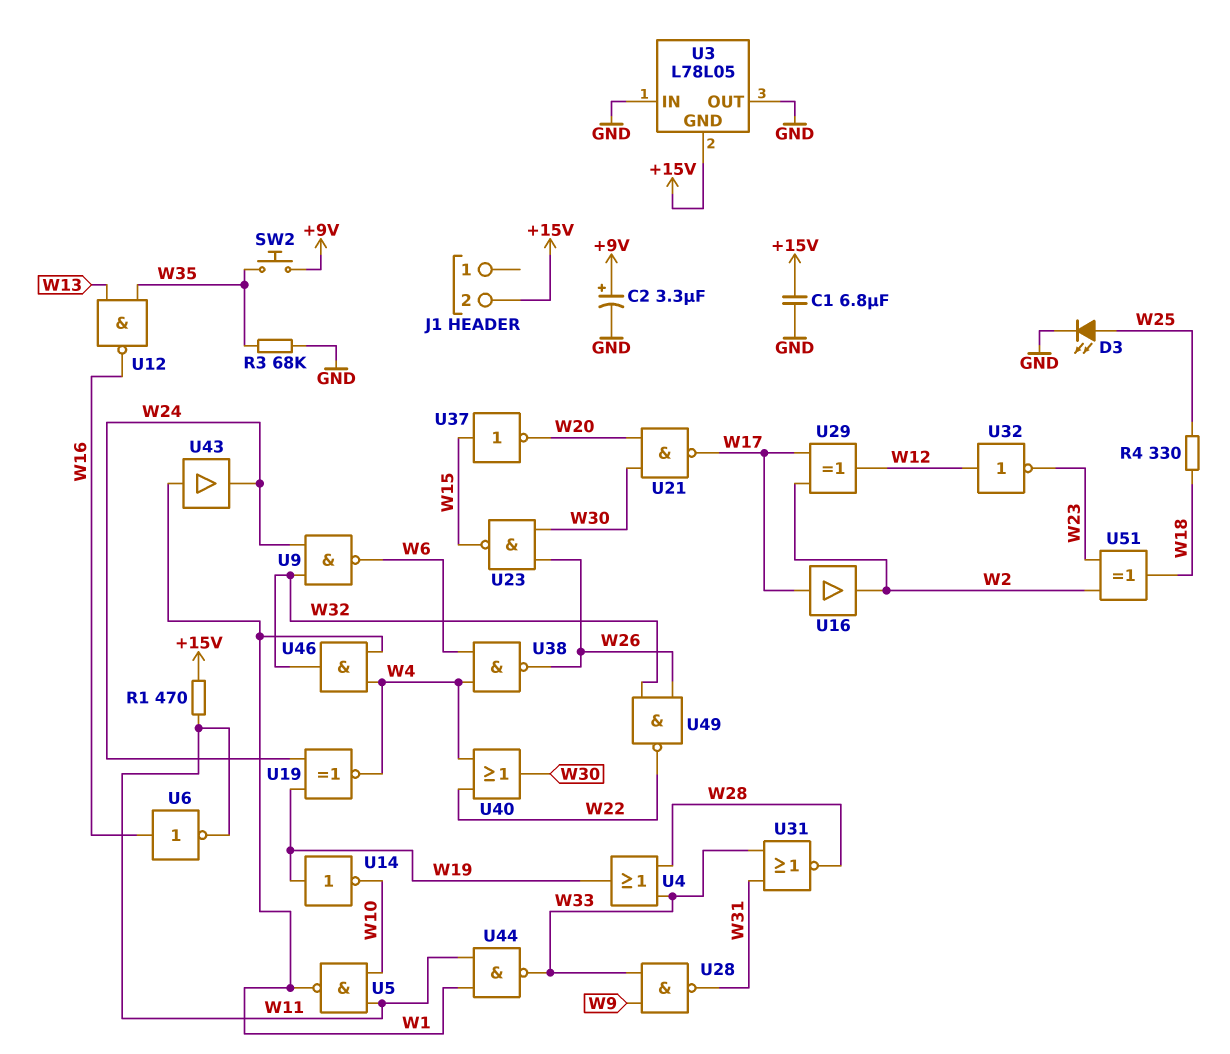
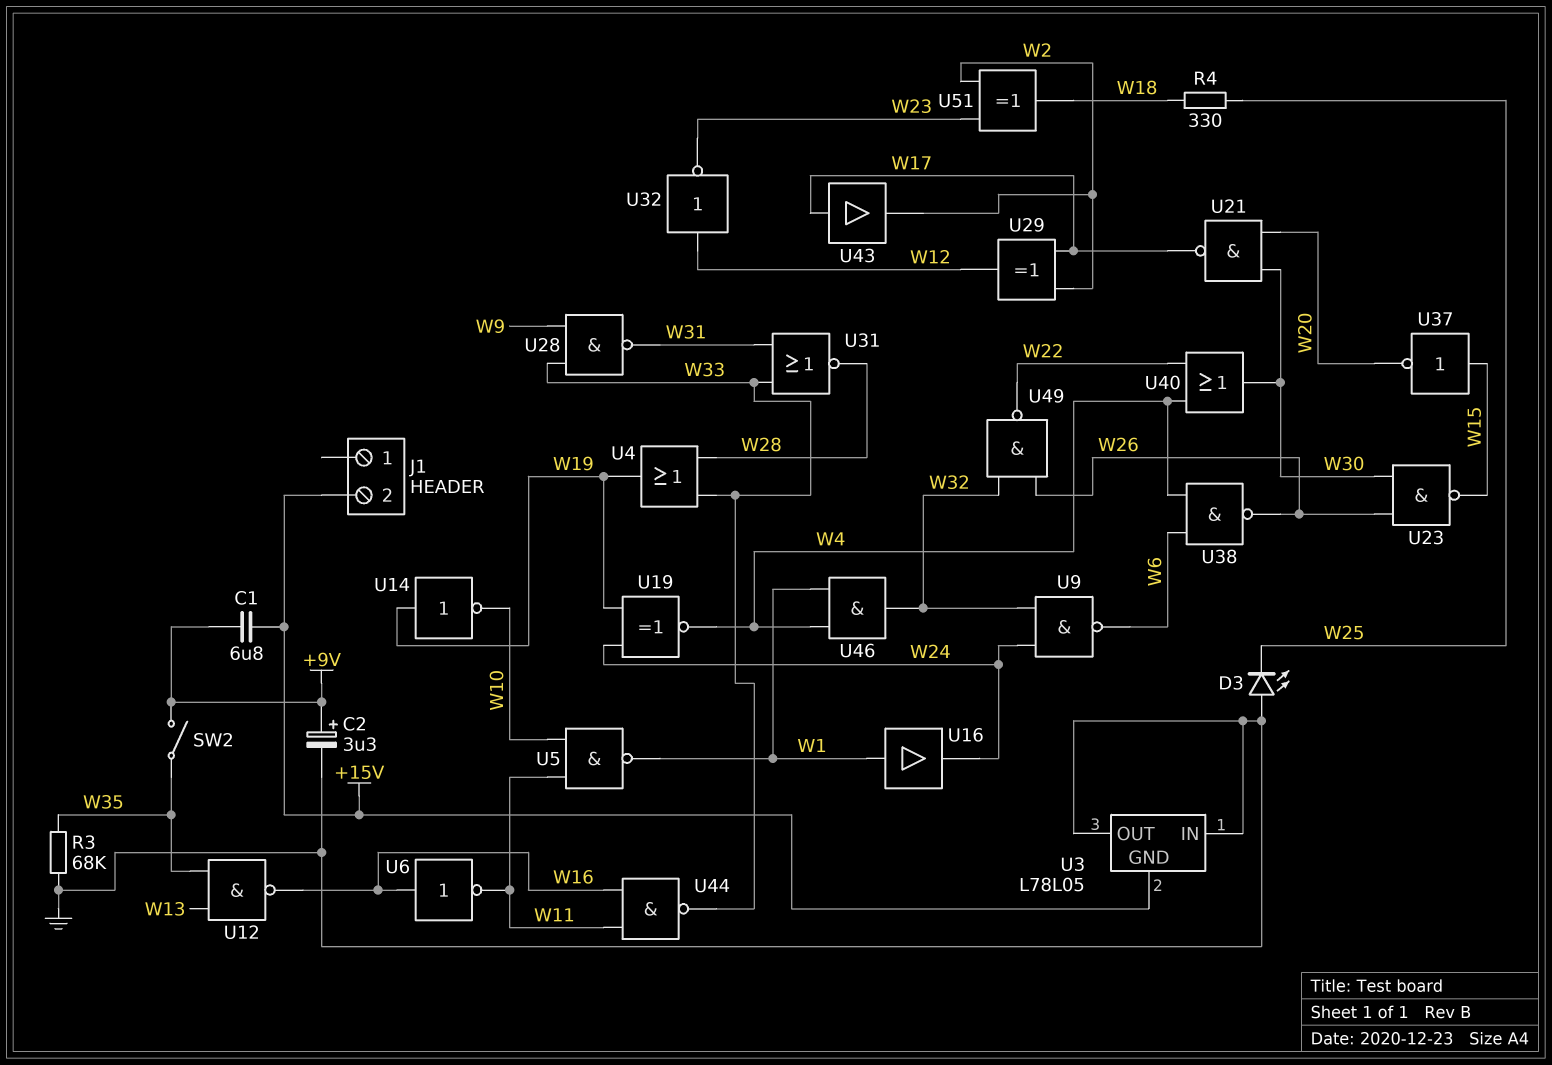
C1: 6.8uF (+15V, GND) -> 6.8uF (+9V, +15V)
D3: LED (A W25, K GND) -> LED (A GND, K W25)
R1: 470 (+15V, W11) -> none
SW2: button (+9V, W35) -> switch (+9V, W35)
U16: buffer (in W17, out W2) -> buffer (in W1, out W24)
U43: buffer (in W1, out W24) -> buffer (in W17, out W2)
U44: NAND (in W1, in W11, out W33) -> NAND (in W11, in W16, out W33)

